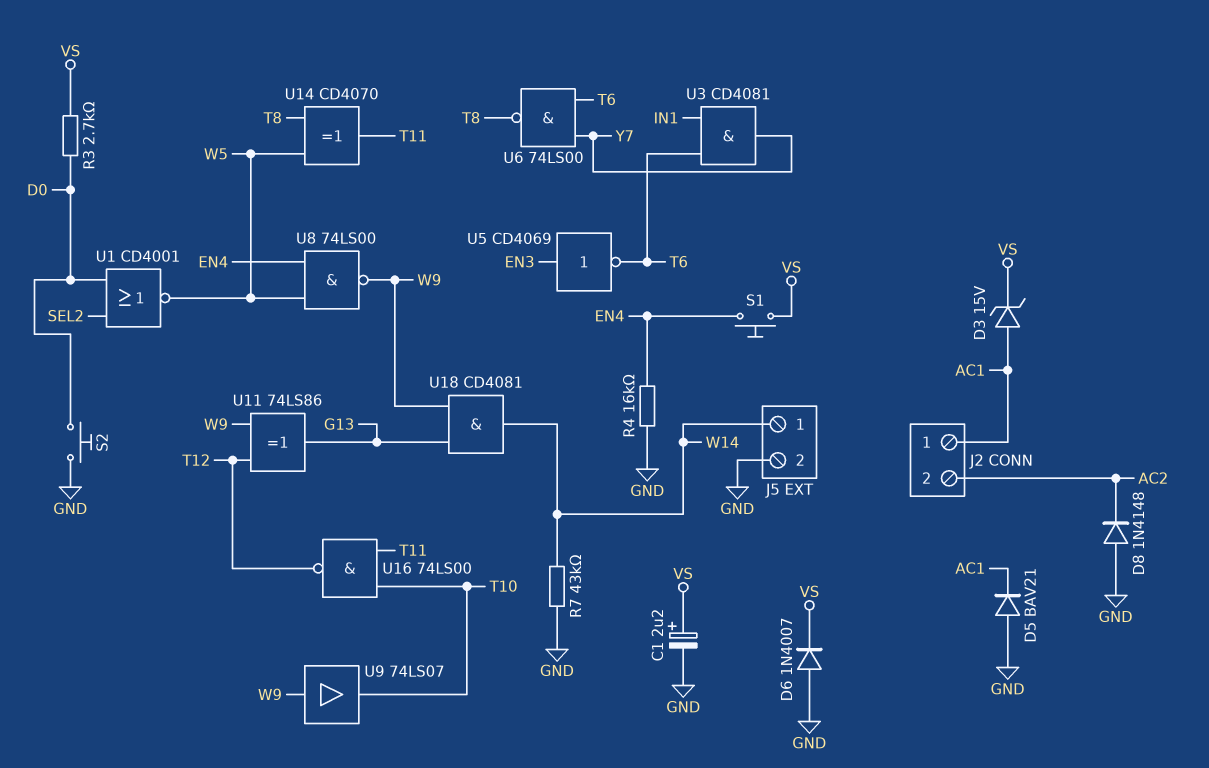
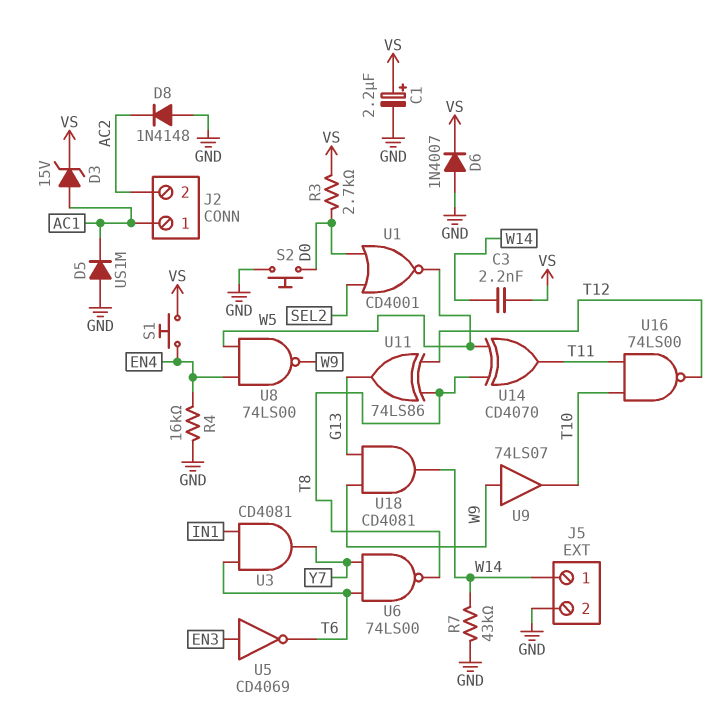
C3: none -> 2.2nF (VS, W14)
D5: diode BAV21 (A GND, K AC1) -> diode US1M (A GND, K AC1)
U11: XOR 74LS86 (in T12, in W9, out G13) -> XOR 74LS86 (in T8, in T12, out G13)

